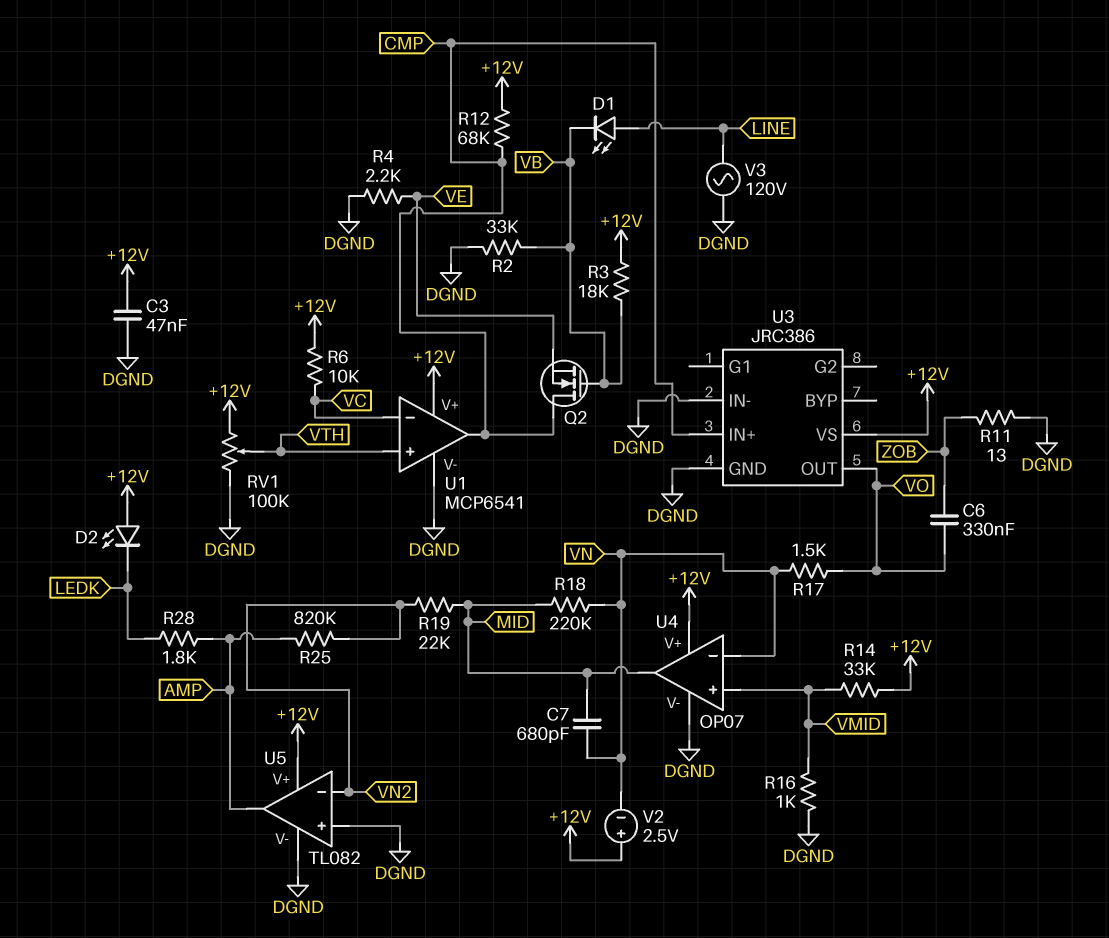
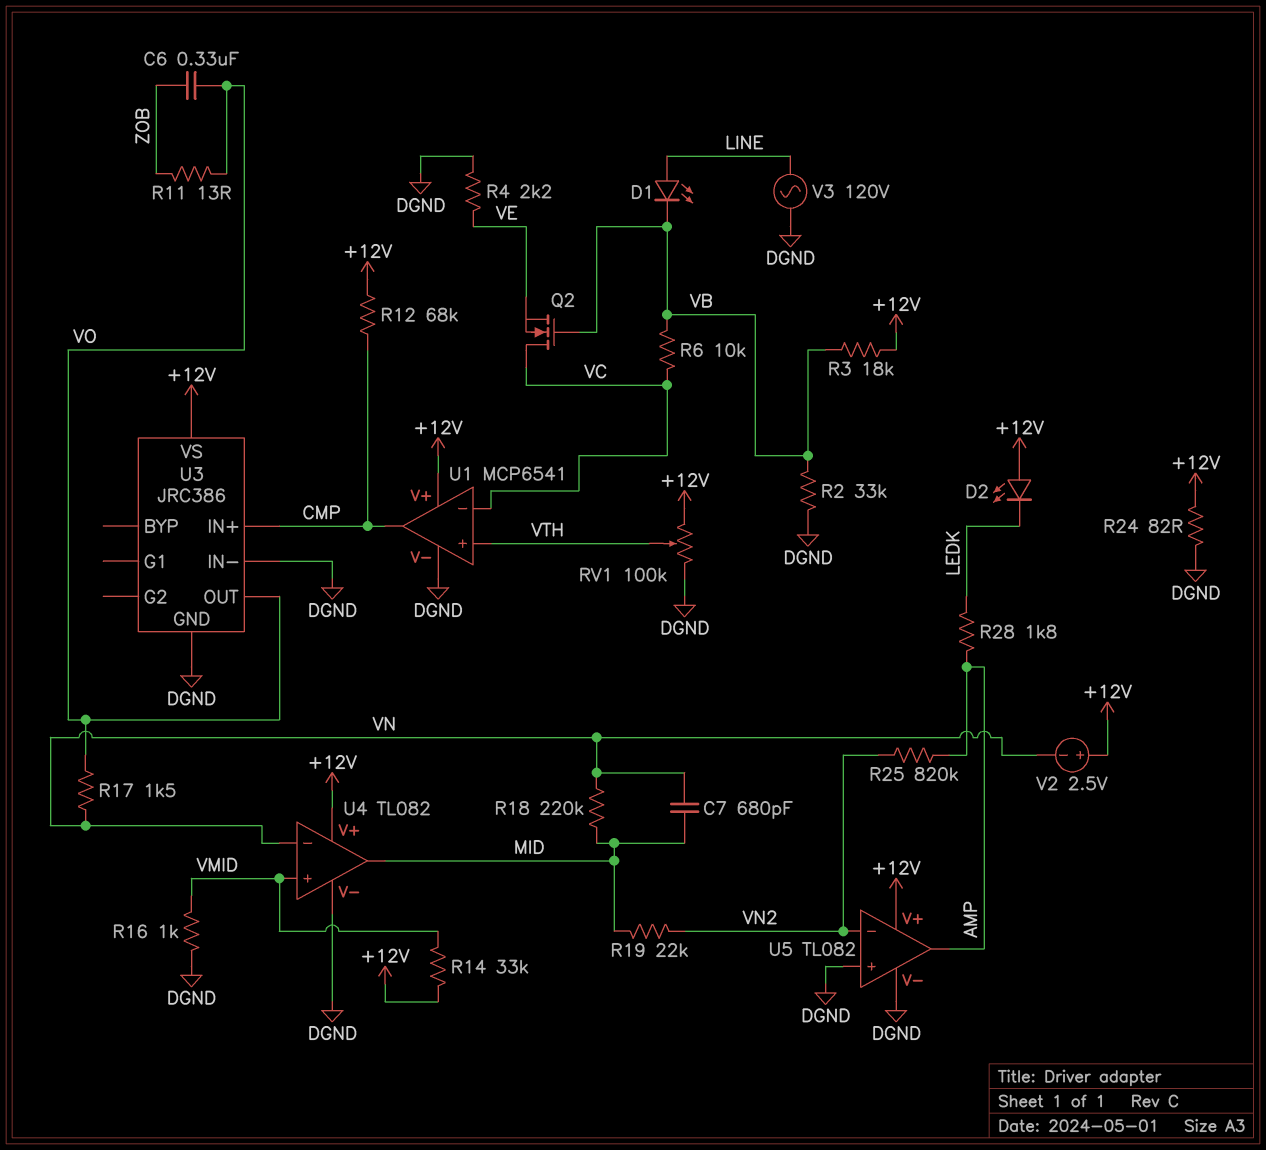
C3: 47nF (+12V, DGND) -> none
Q2: NMOS (G VB, D CMP, S VE) -> NMOS (G VB, D VC, S VE)
R6: 10k (+12V, VC) -> 10k (VB, VC)
R11: 13 (DGND, ZOB) -> 13 (VO, ZOB)
R24: none -> 82 (+12V, DGND)
U4: OP07 -> TL082

